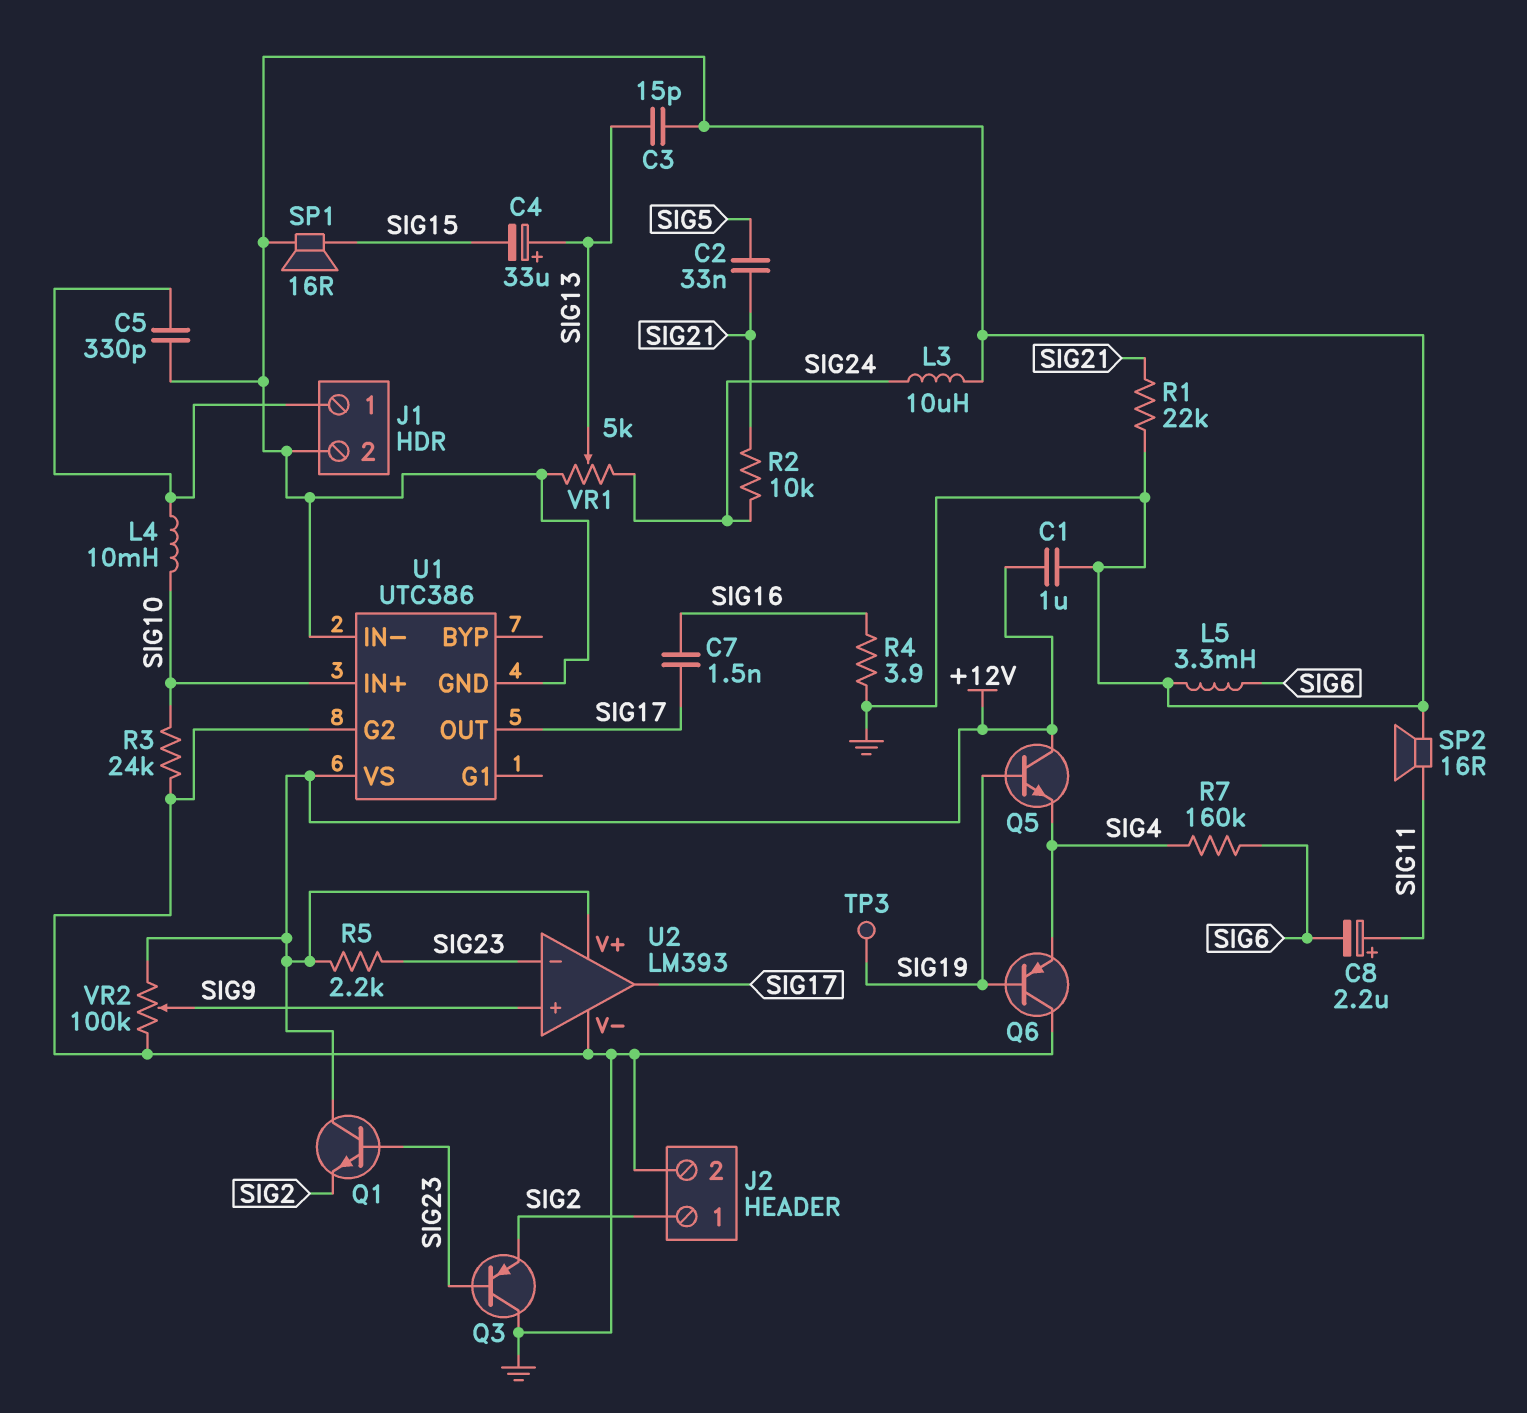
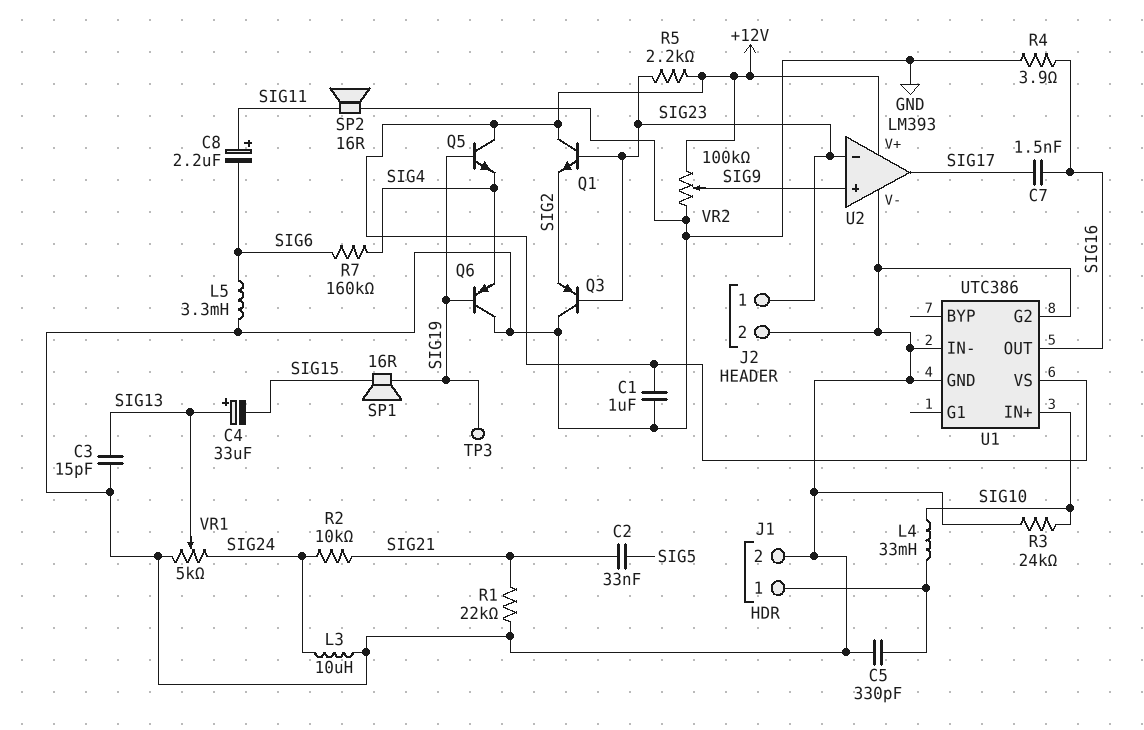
J2 pin 1: SIG2 -> SIG23
L4: 10mH (J1/1, SIG10) -> 33mH (J1/1, SIG10)
SP1: speaker 16R (GND, SIG15) -> speaker 16R (SIG15, SIG19)
U1 pin OUT: SIG17 -> SIG16

